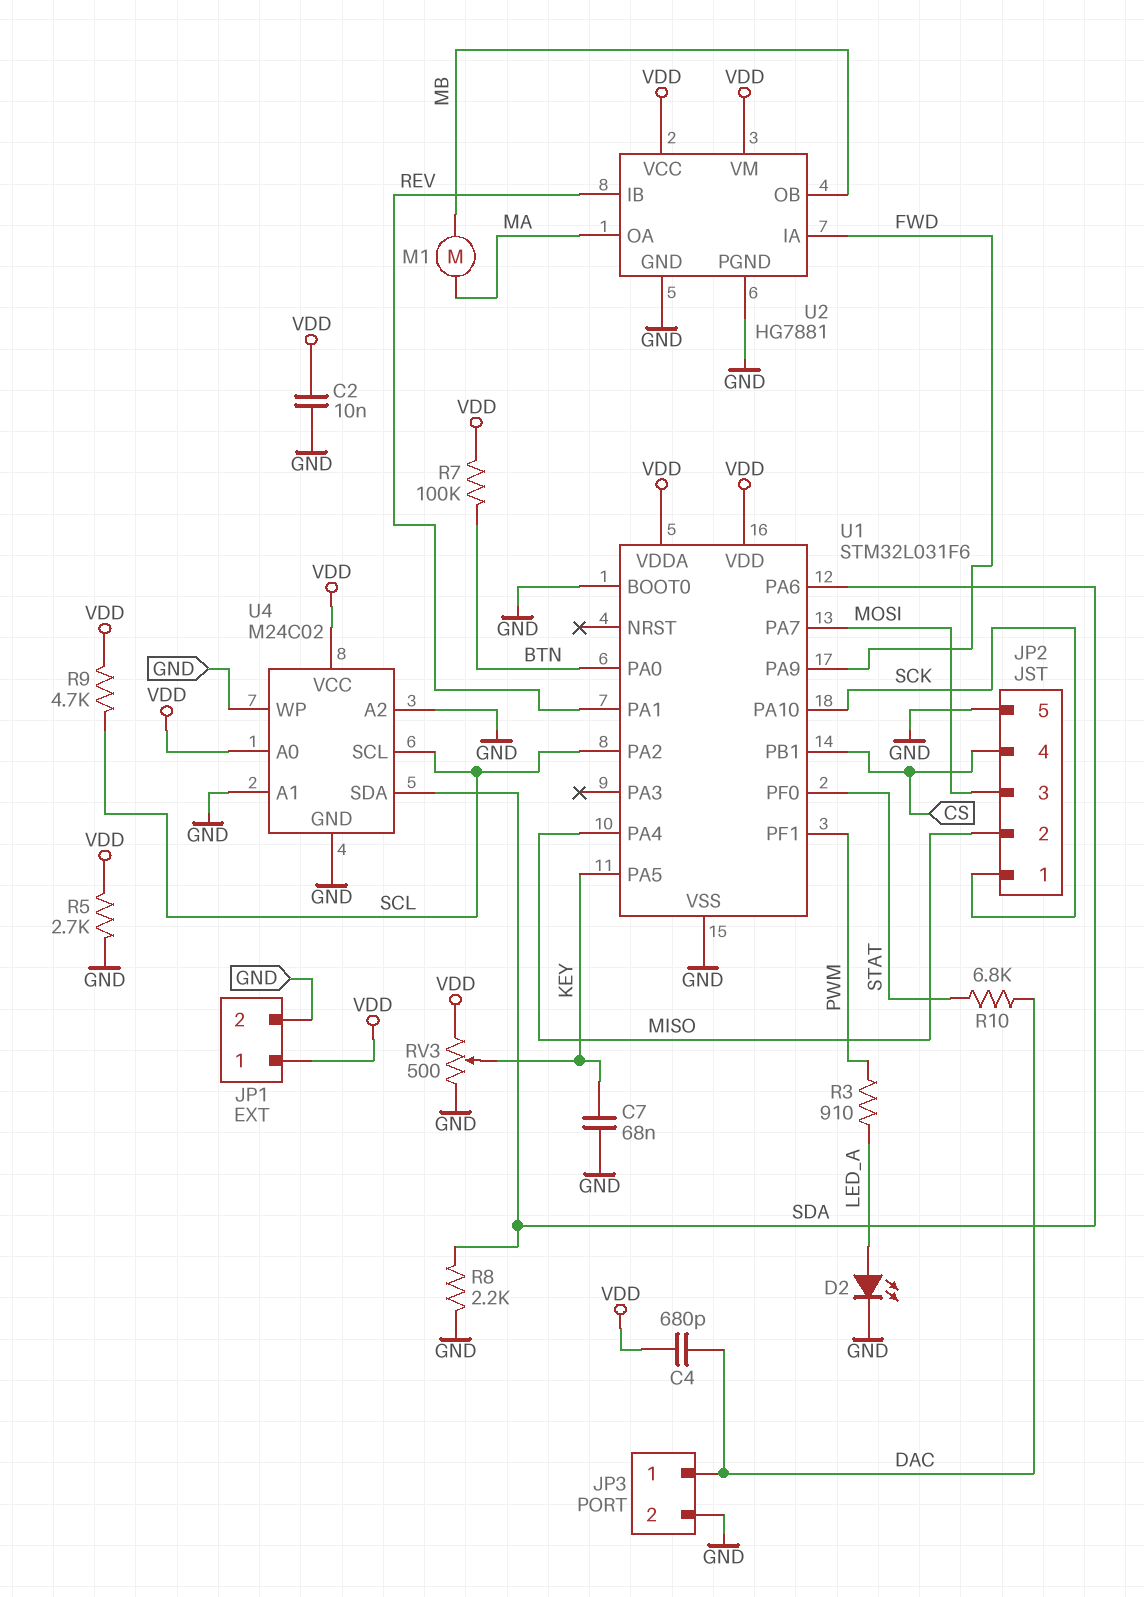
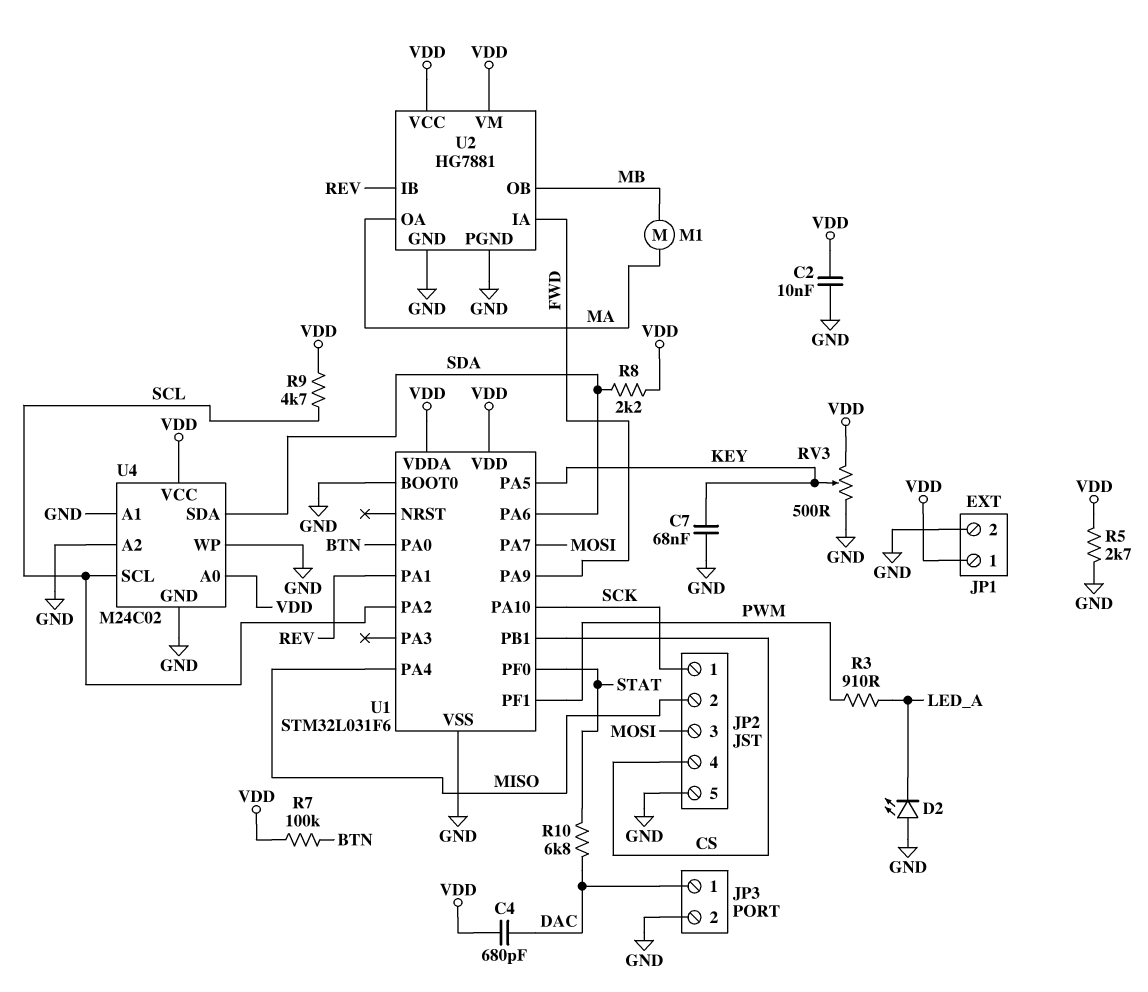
D2: LED (A LED_A, K GND) -> LED (A GND, K LED_A)
R8: 2.2k (GND, SDA) -> 2.2k (SDA, VDD)

